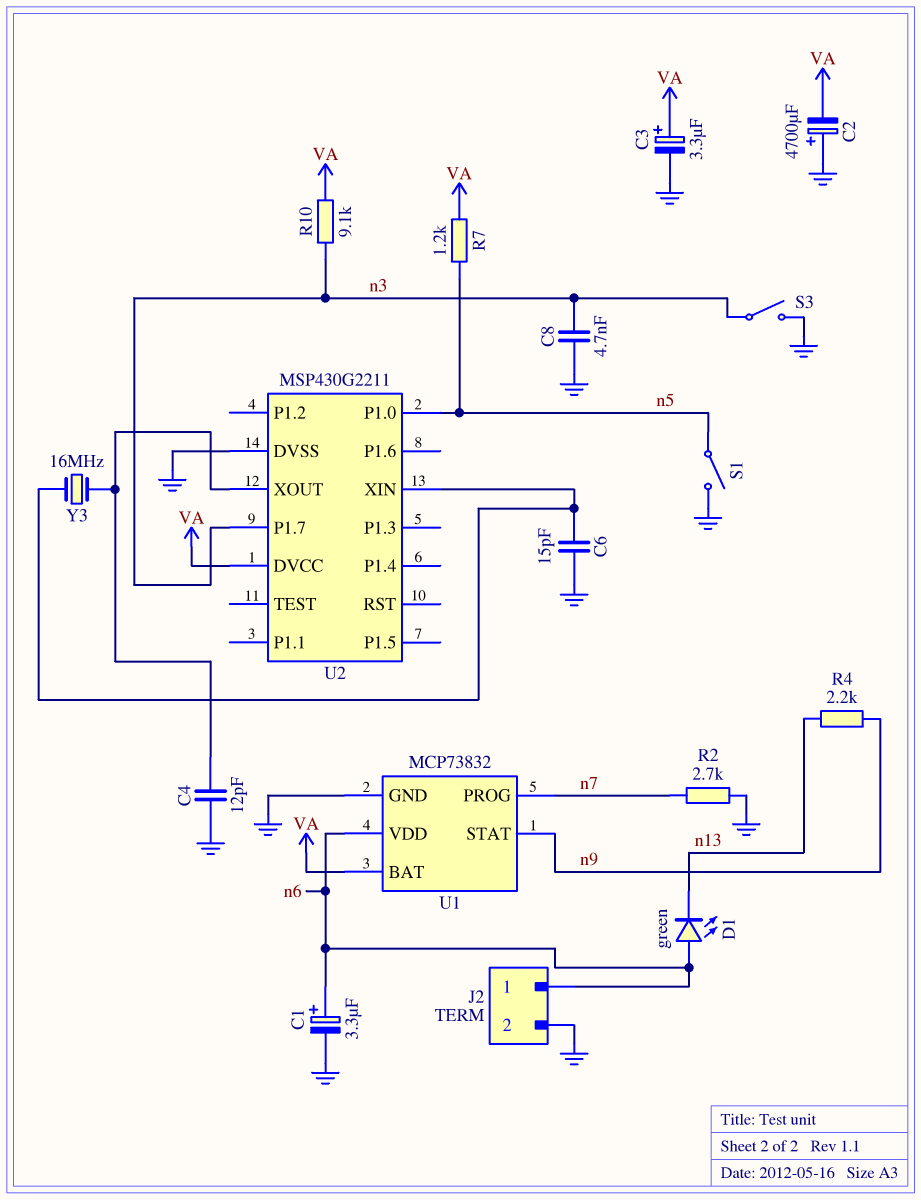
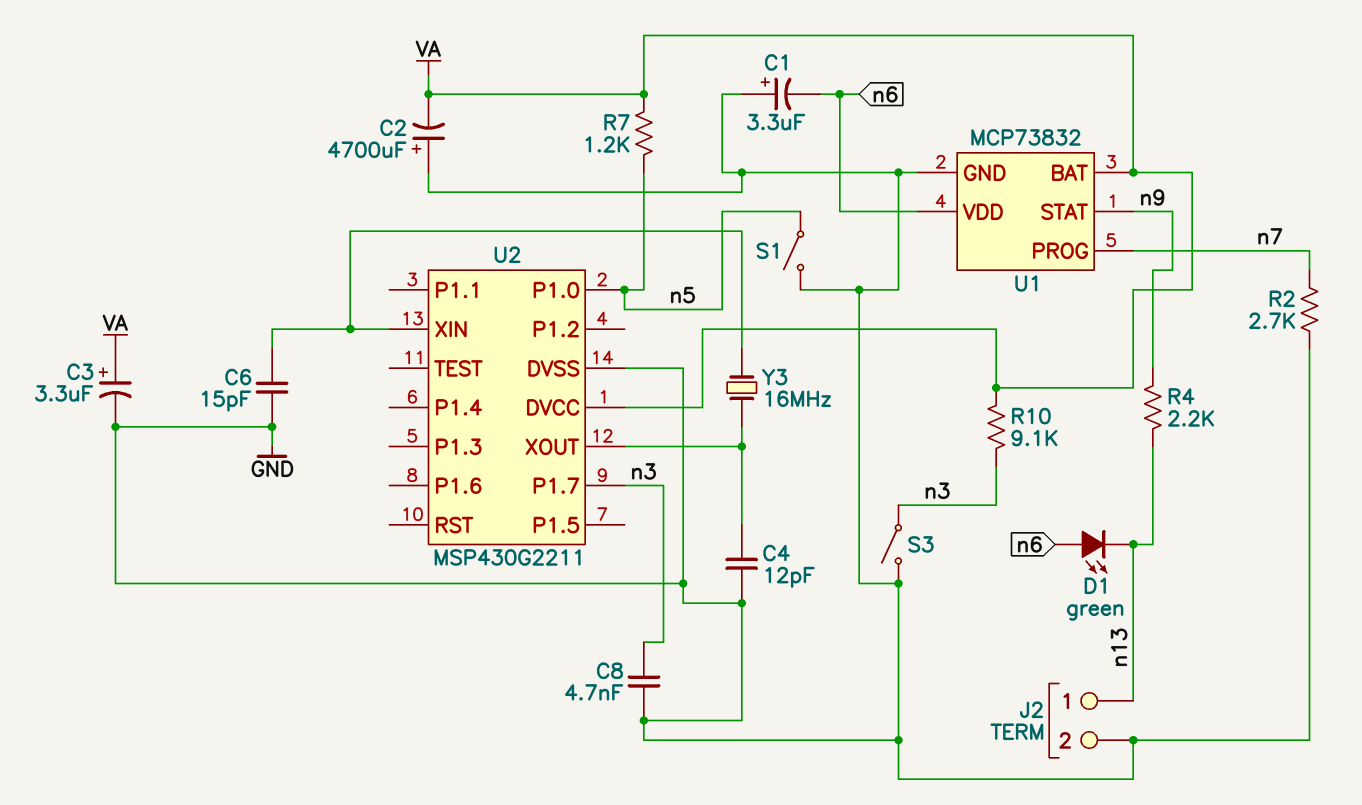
C1: 3.3uF (plus n6, minus GND) -> 3.3uF (plus GND, minus n6)
J2 pin 1: n6 -> n13

